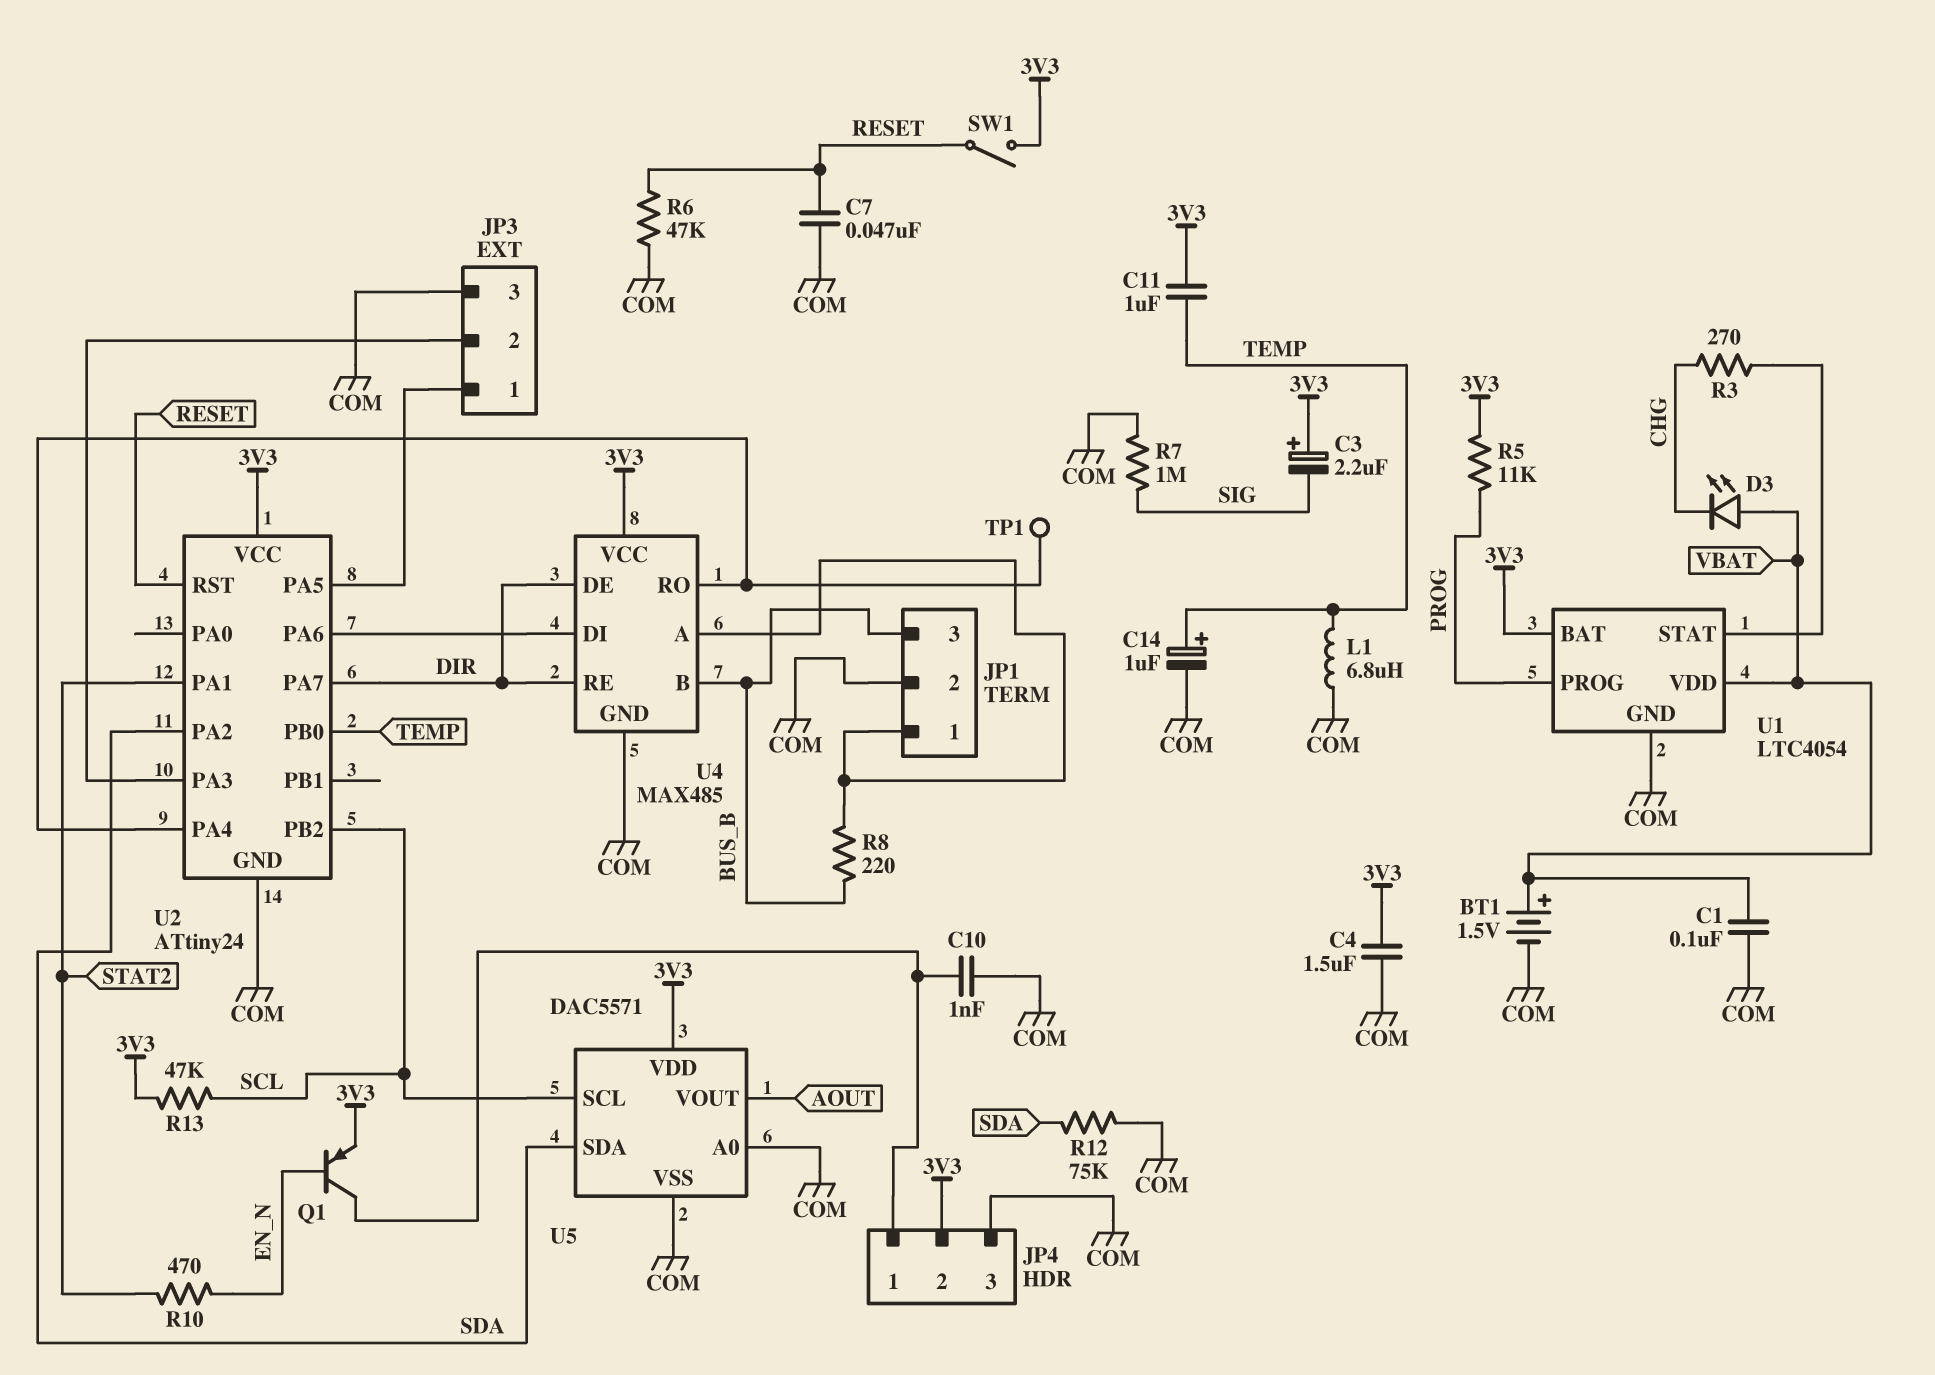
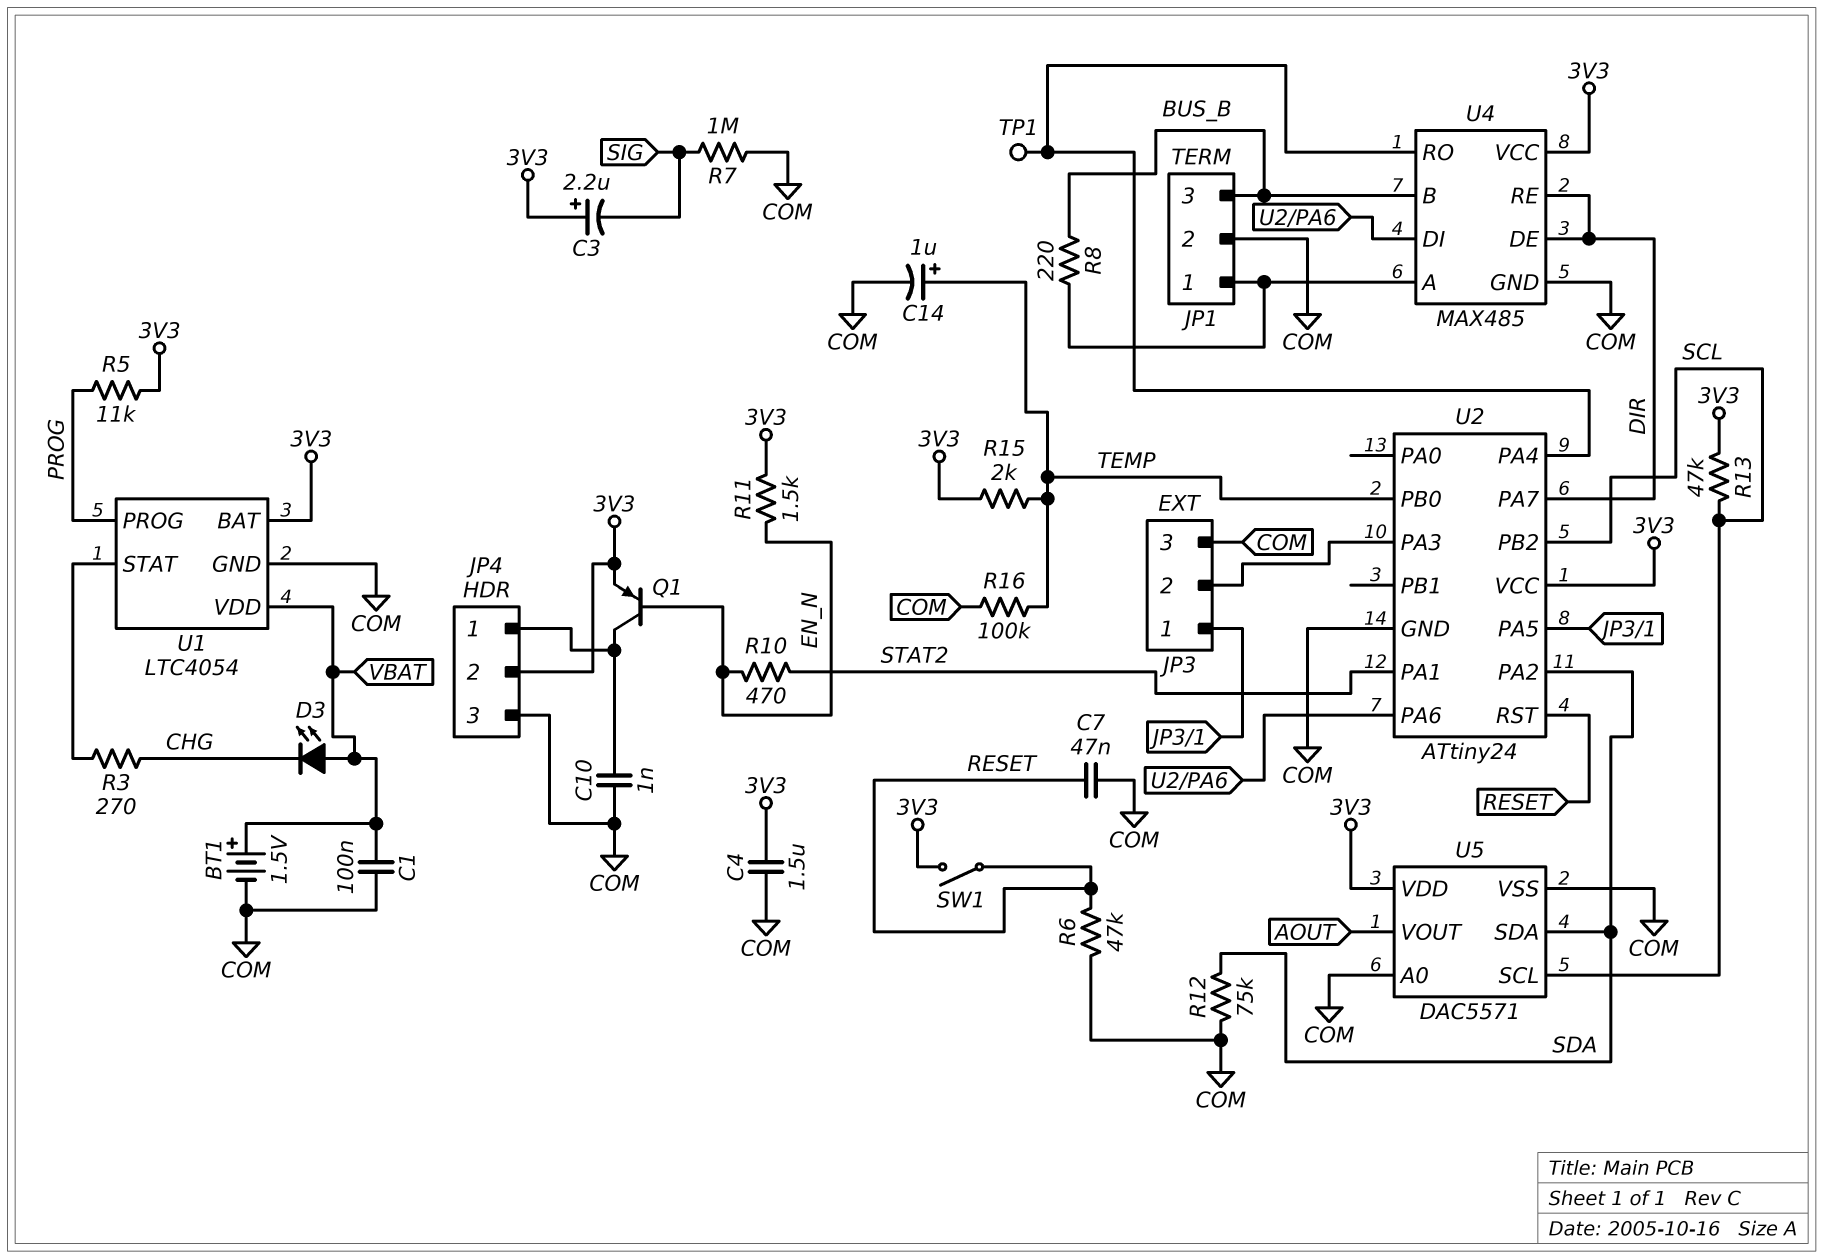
C11: 1uF (3V3, TEMP) -> none
L1: 6.8uH (COM, TEMP) -> none
R11: none -> 1.5k (3V3, EN_N)
R15: none -> 2k (3V3, TEMP)
R16: none -> 100k (COM, TEMP)

